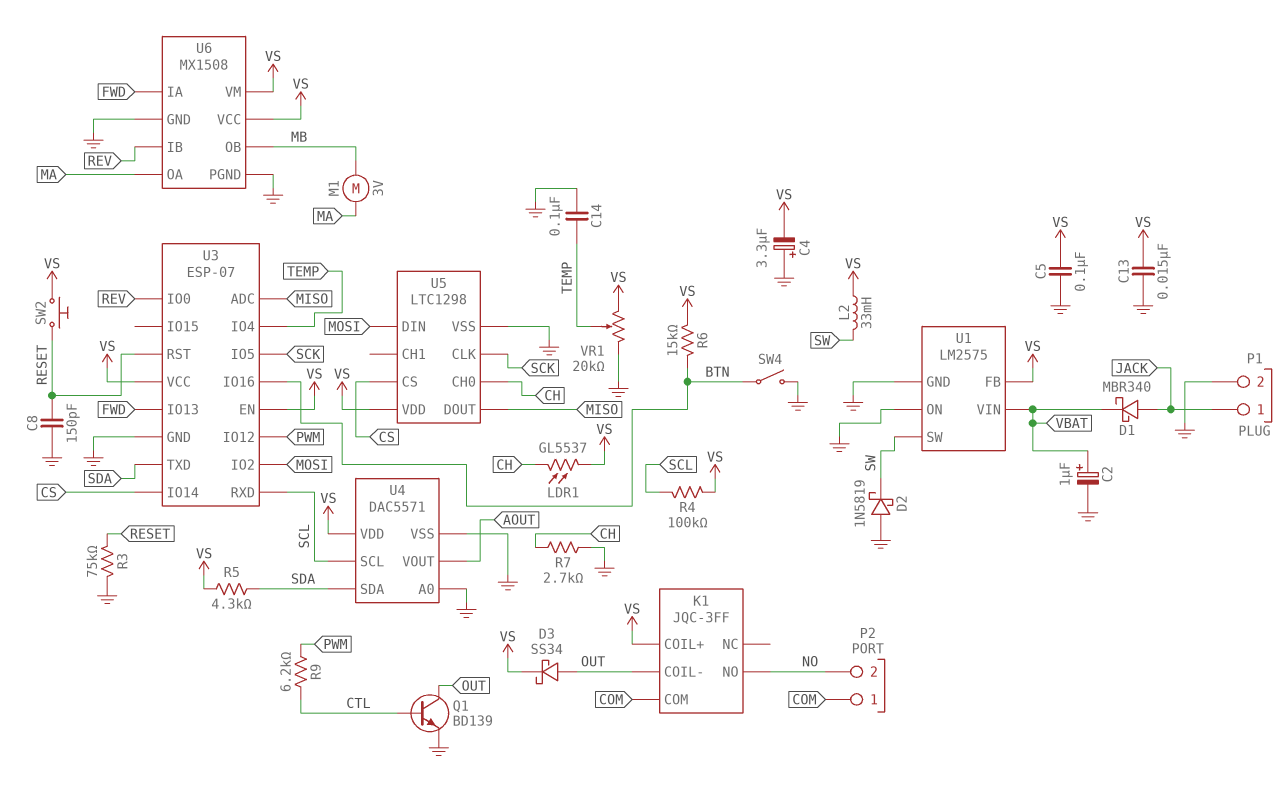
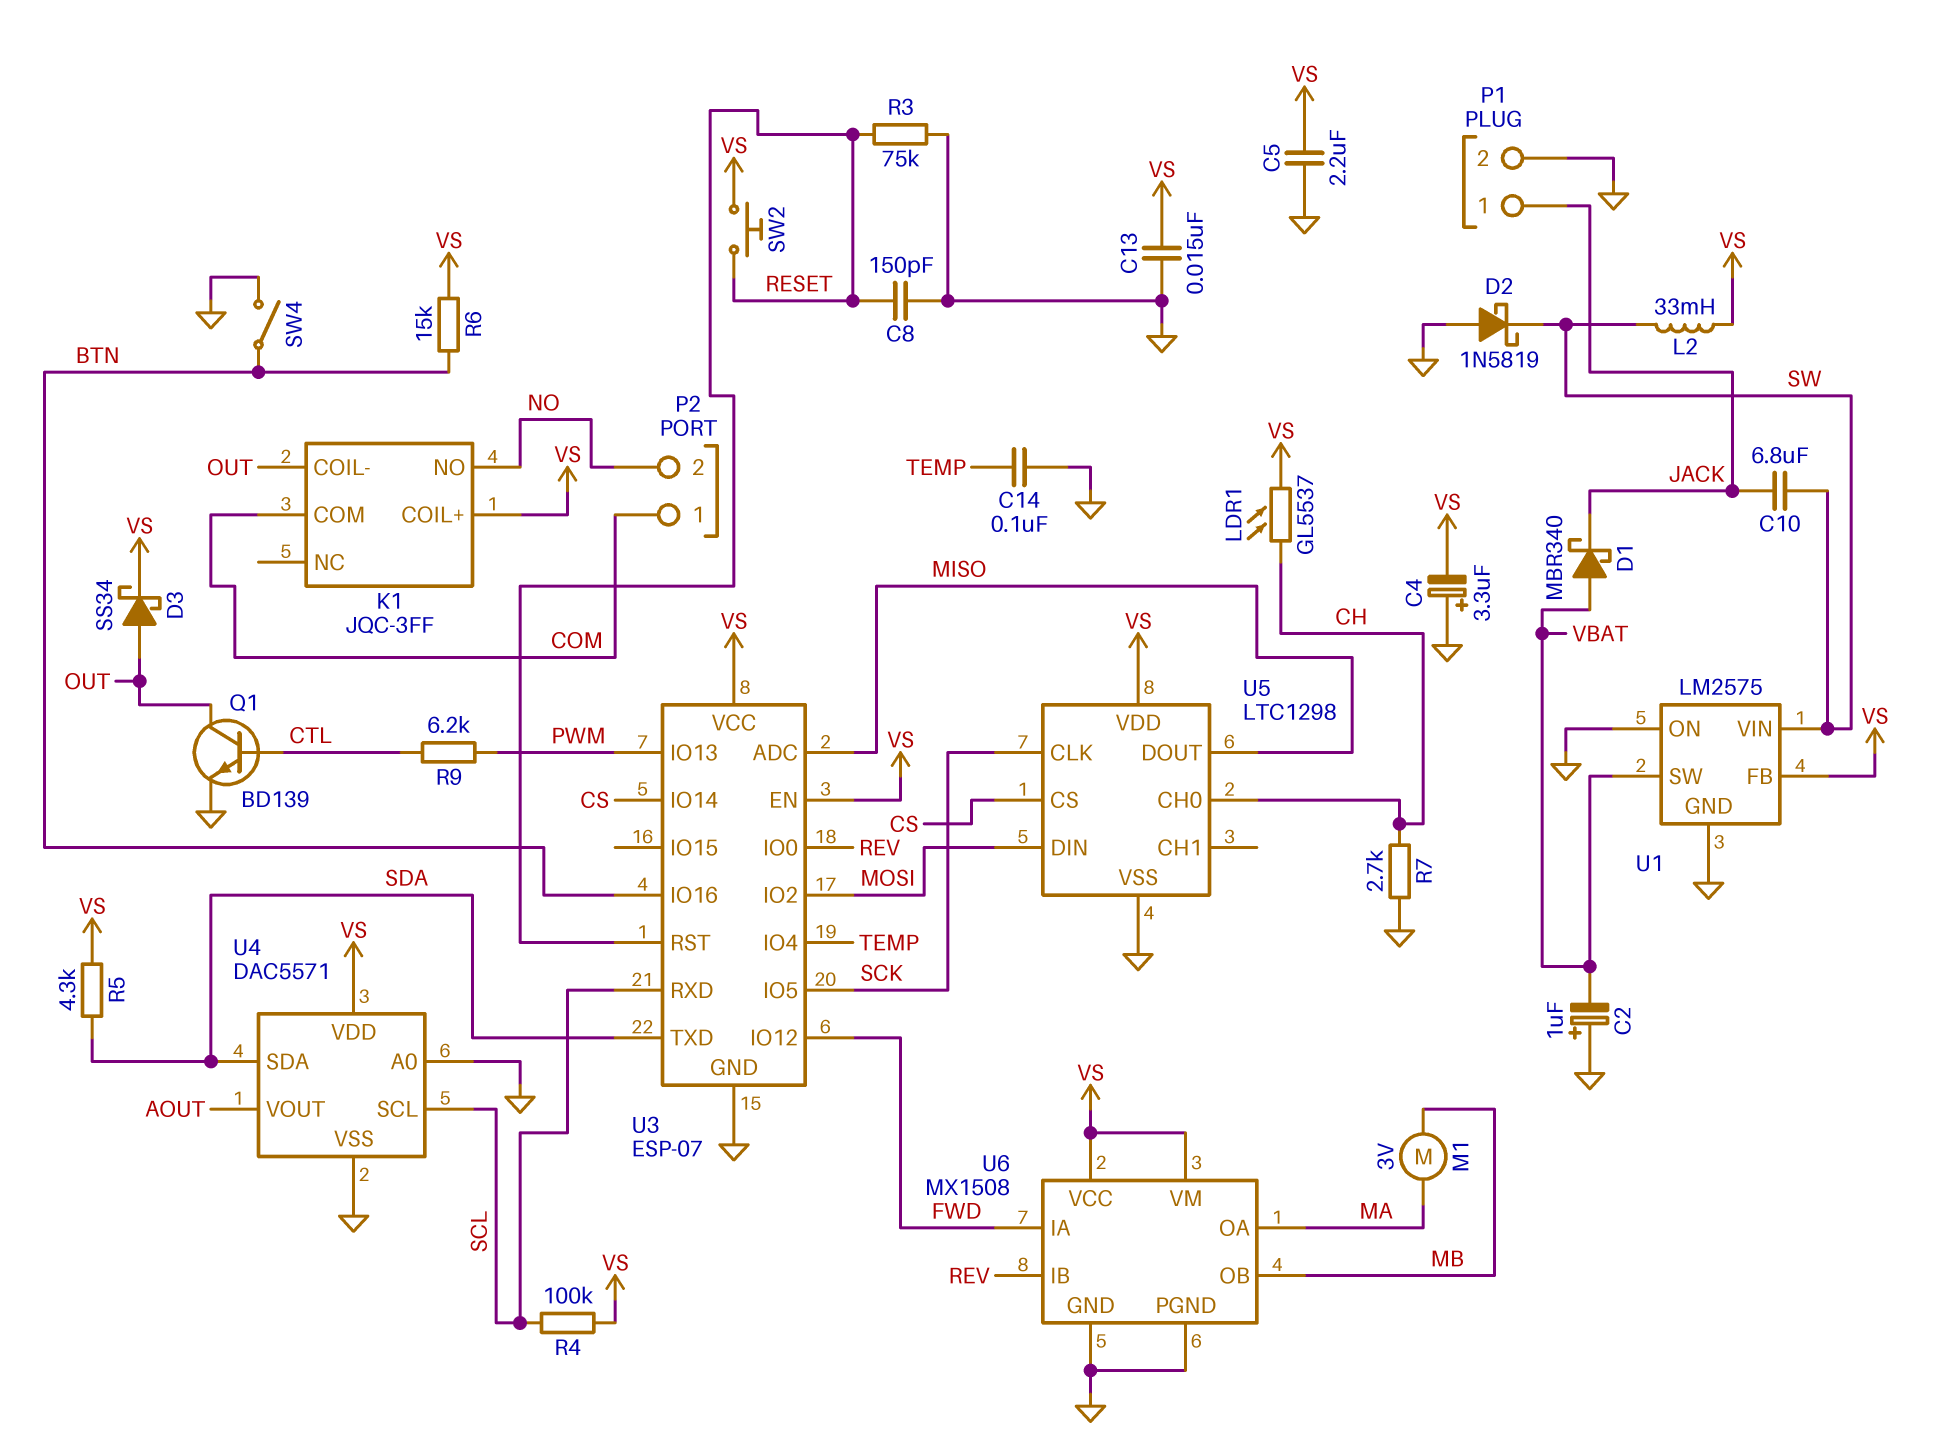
C2: 1uF (plus VBAT, minus GND) -> 1uF (plus GND, minus VBAT)
C5: 100nF (GND, VS) -> 2.2uF (GND, VS)
C10: none -> 6.8uF (JACK, SW)
D1: schottky MBR340 (A JACK, K VBAT) -> schottky MBR340 (A VBAT, K JACK)
U1 pin SW: SW -> VBAT
U1 pin VIN: VBAT -> SW
U3 pin IO12: PWM -> FWD
U3 pin IO13: FWD -> PWM
VR1: 20k (GND, VS, wiper TEMP) -> none

